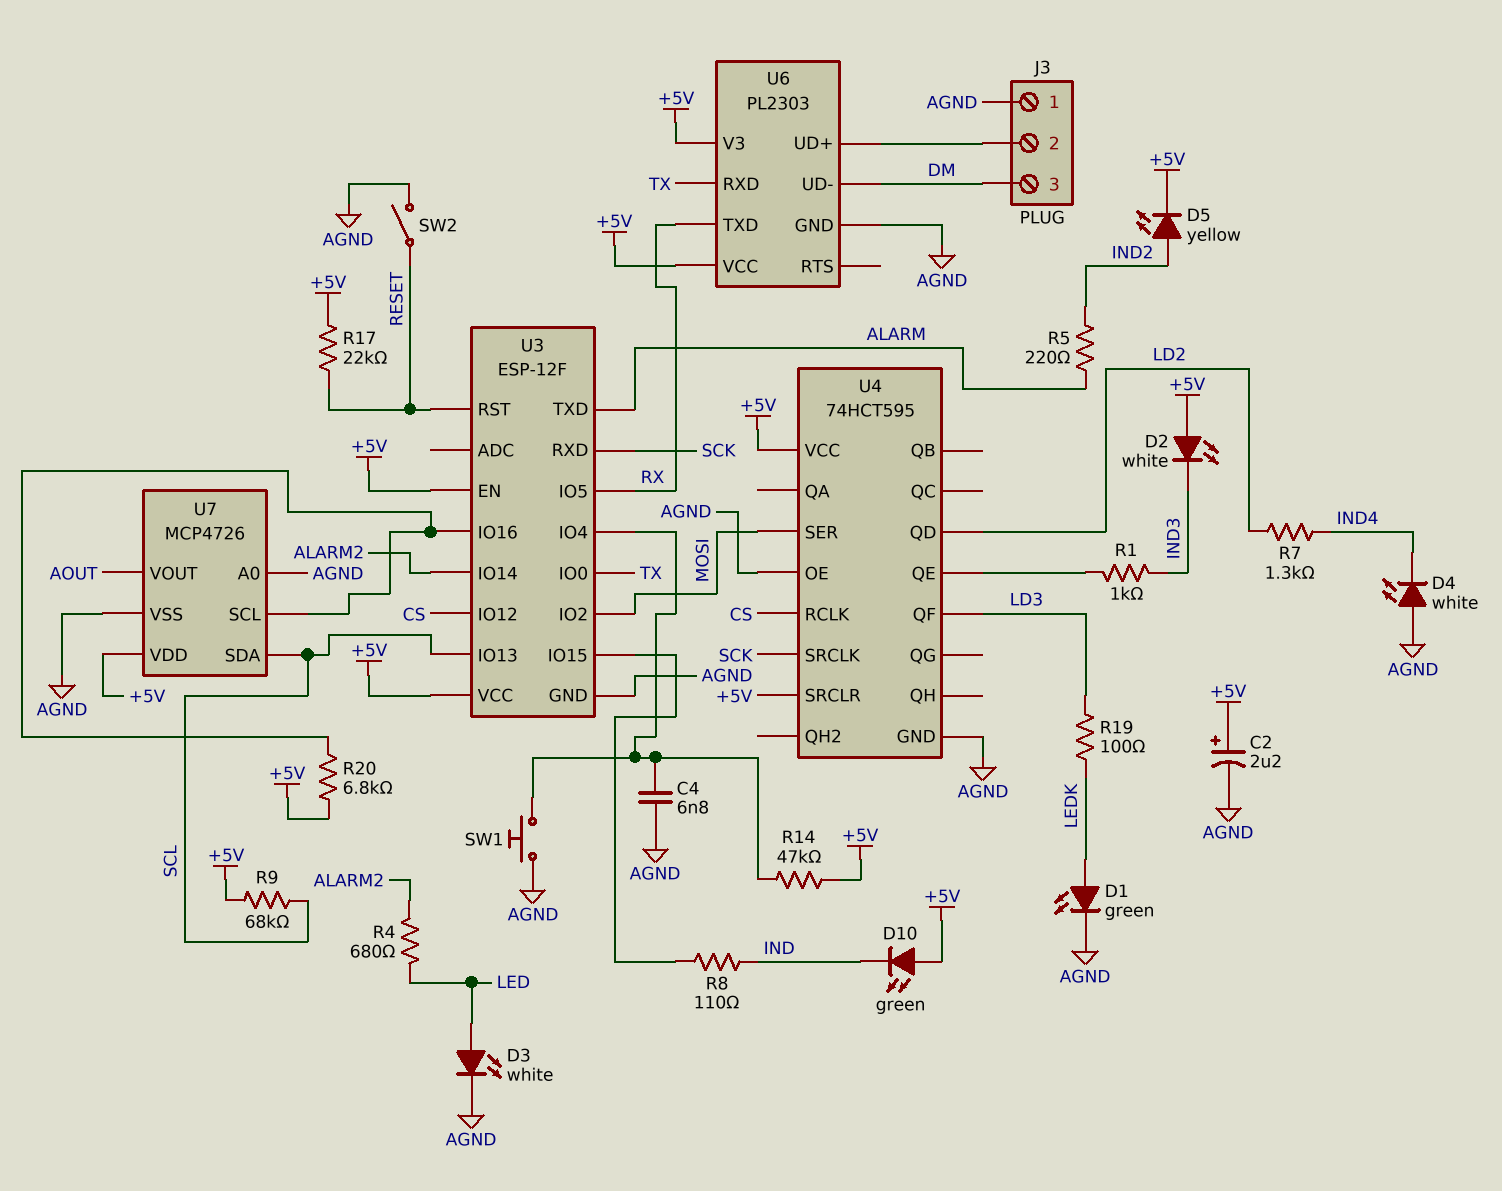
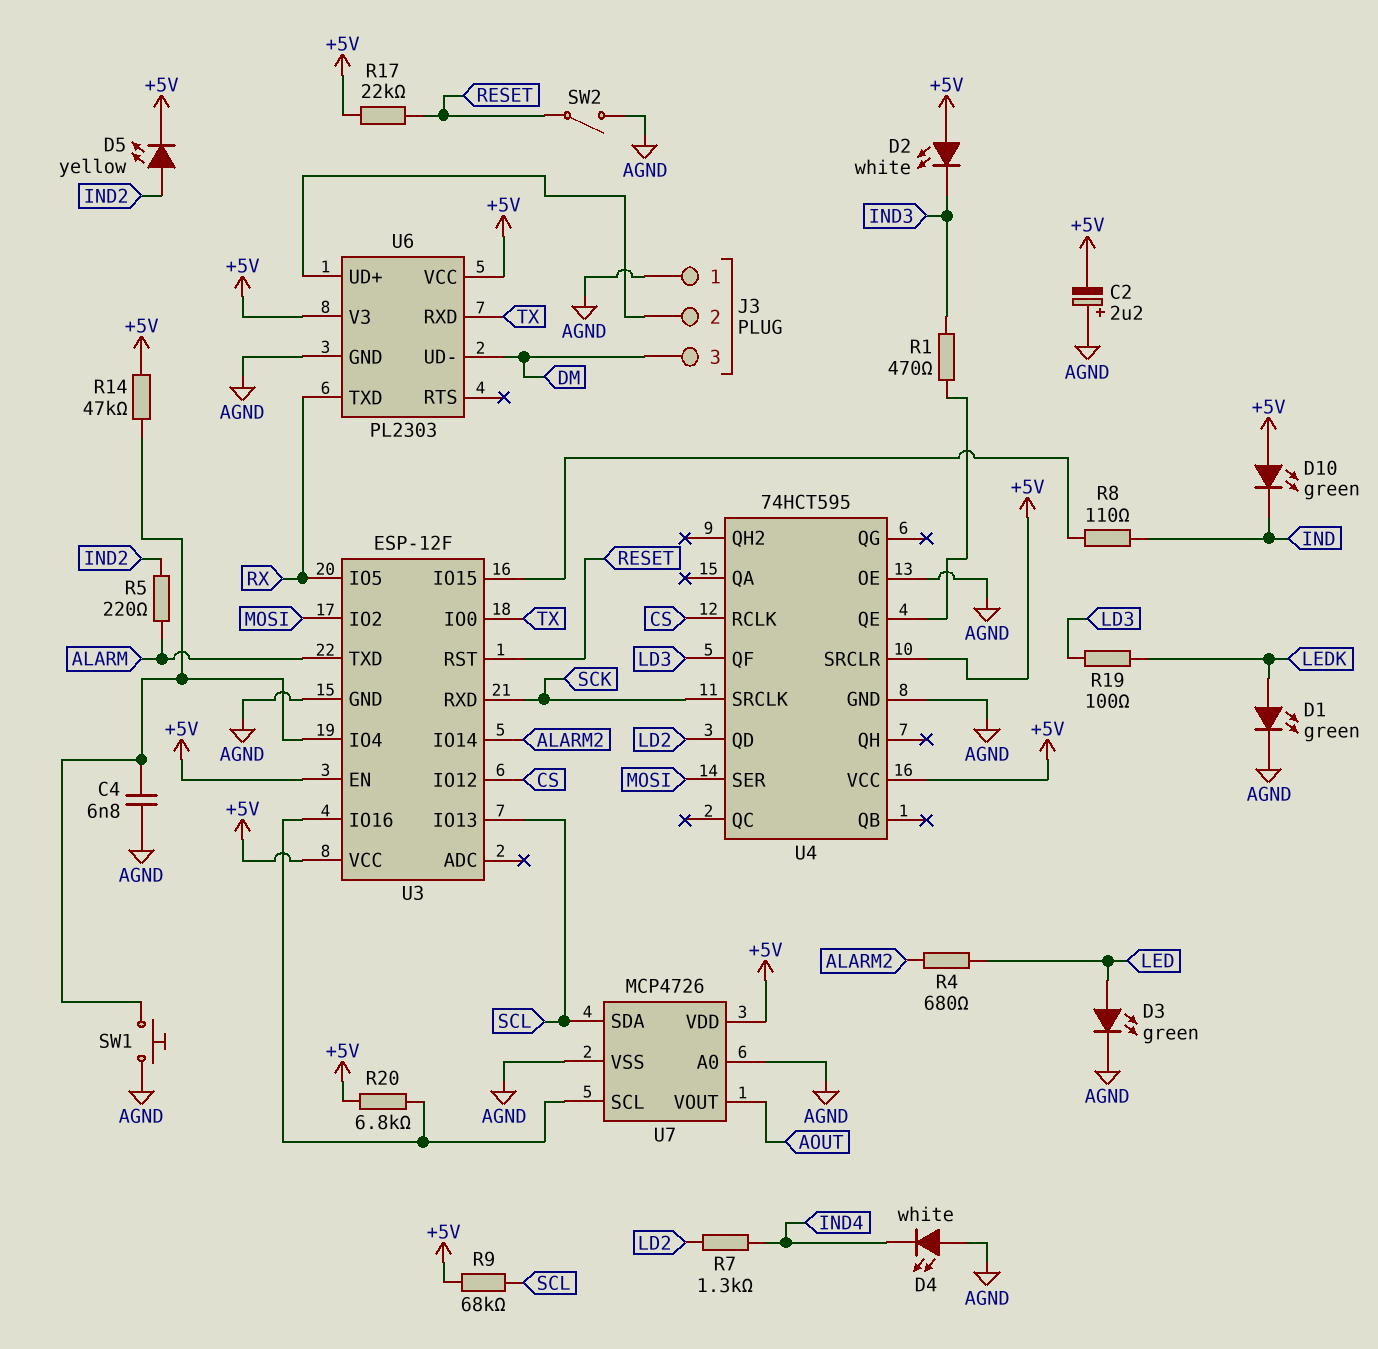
C2: 2.2uF (plus +5V, minus AGND) -> 2.2uF (plus AGND, minus +5V)
D3: LED white (A LED, K AGND) -> LED green (A LED, K AGND)
R1: 1k (IND3, U4/QE) -> 470 (IND3, U4/QE)

